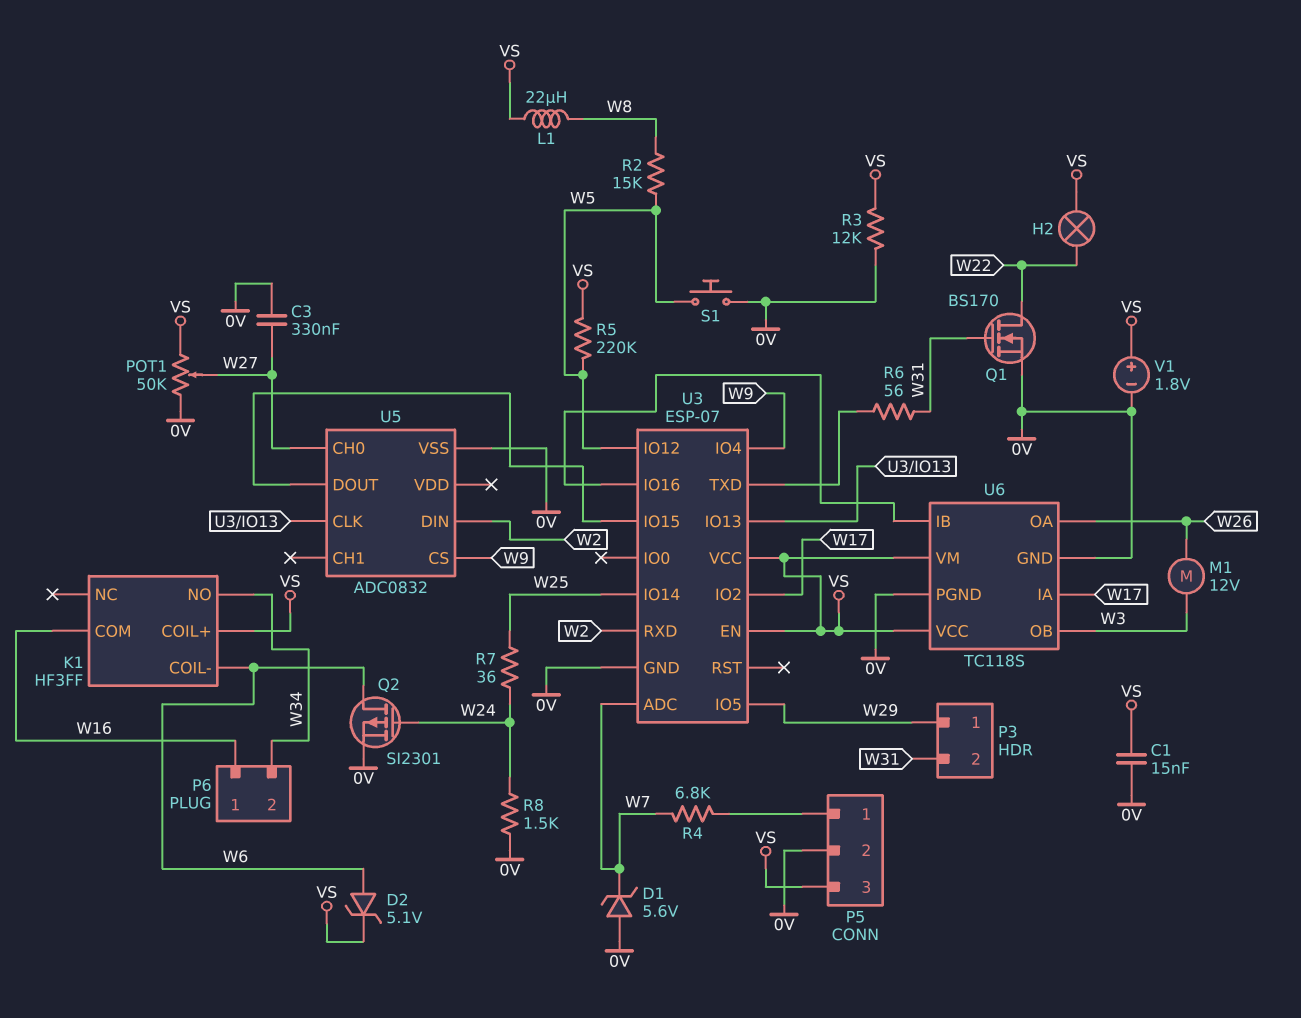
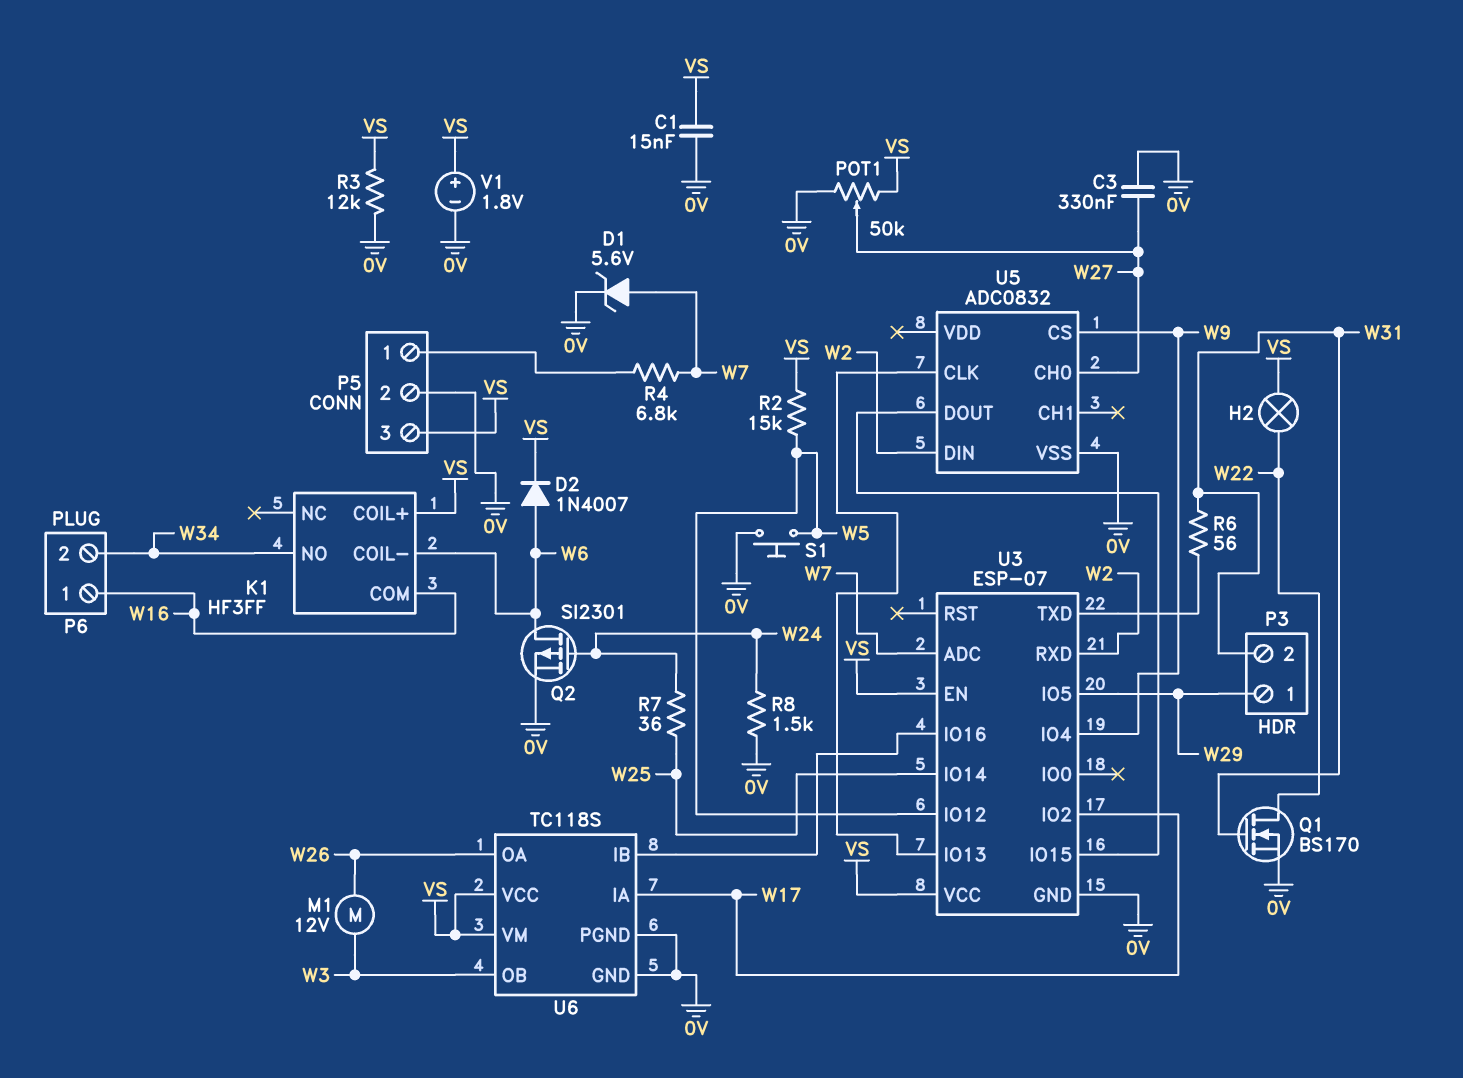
D1: zener 5.6V (A 0V, K W7) -> zener 5.6V (A W7, K 0V)
D2: zener 5.1V (A W6, K VS) -> diode 1N4007 (A W6, K VS)
L1: 22uH (VS, W8) -> none
R2: 15k (W5, W8) -> 15k (VS, W5)
R5: 220k (VS, W5) -> none

